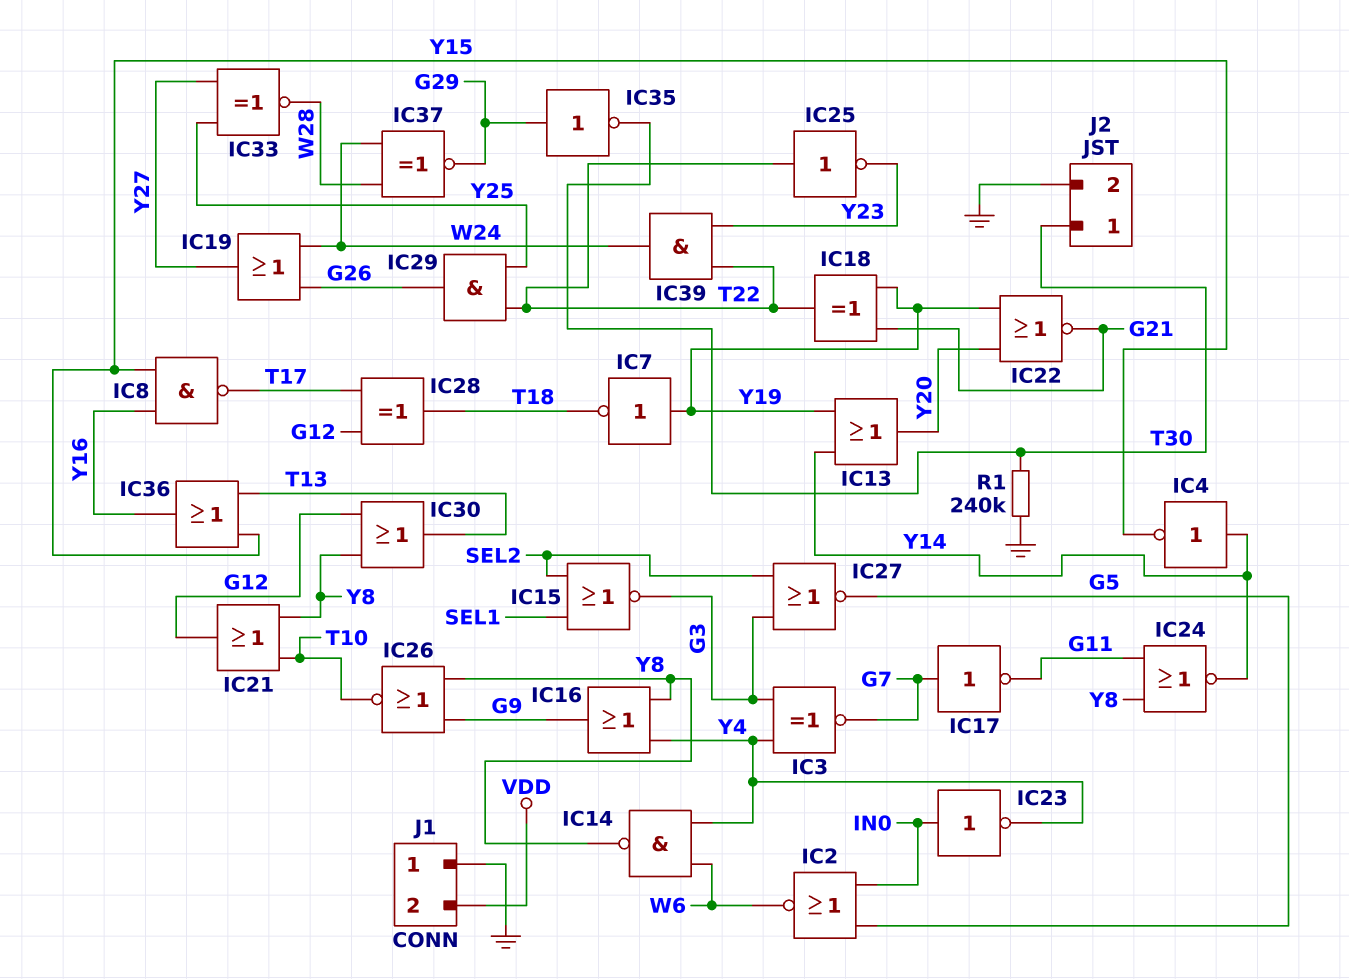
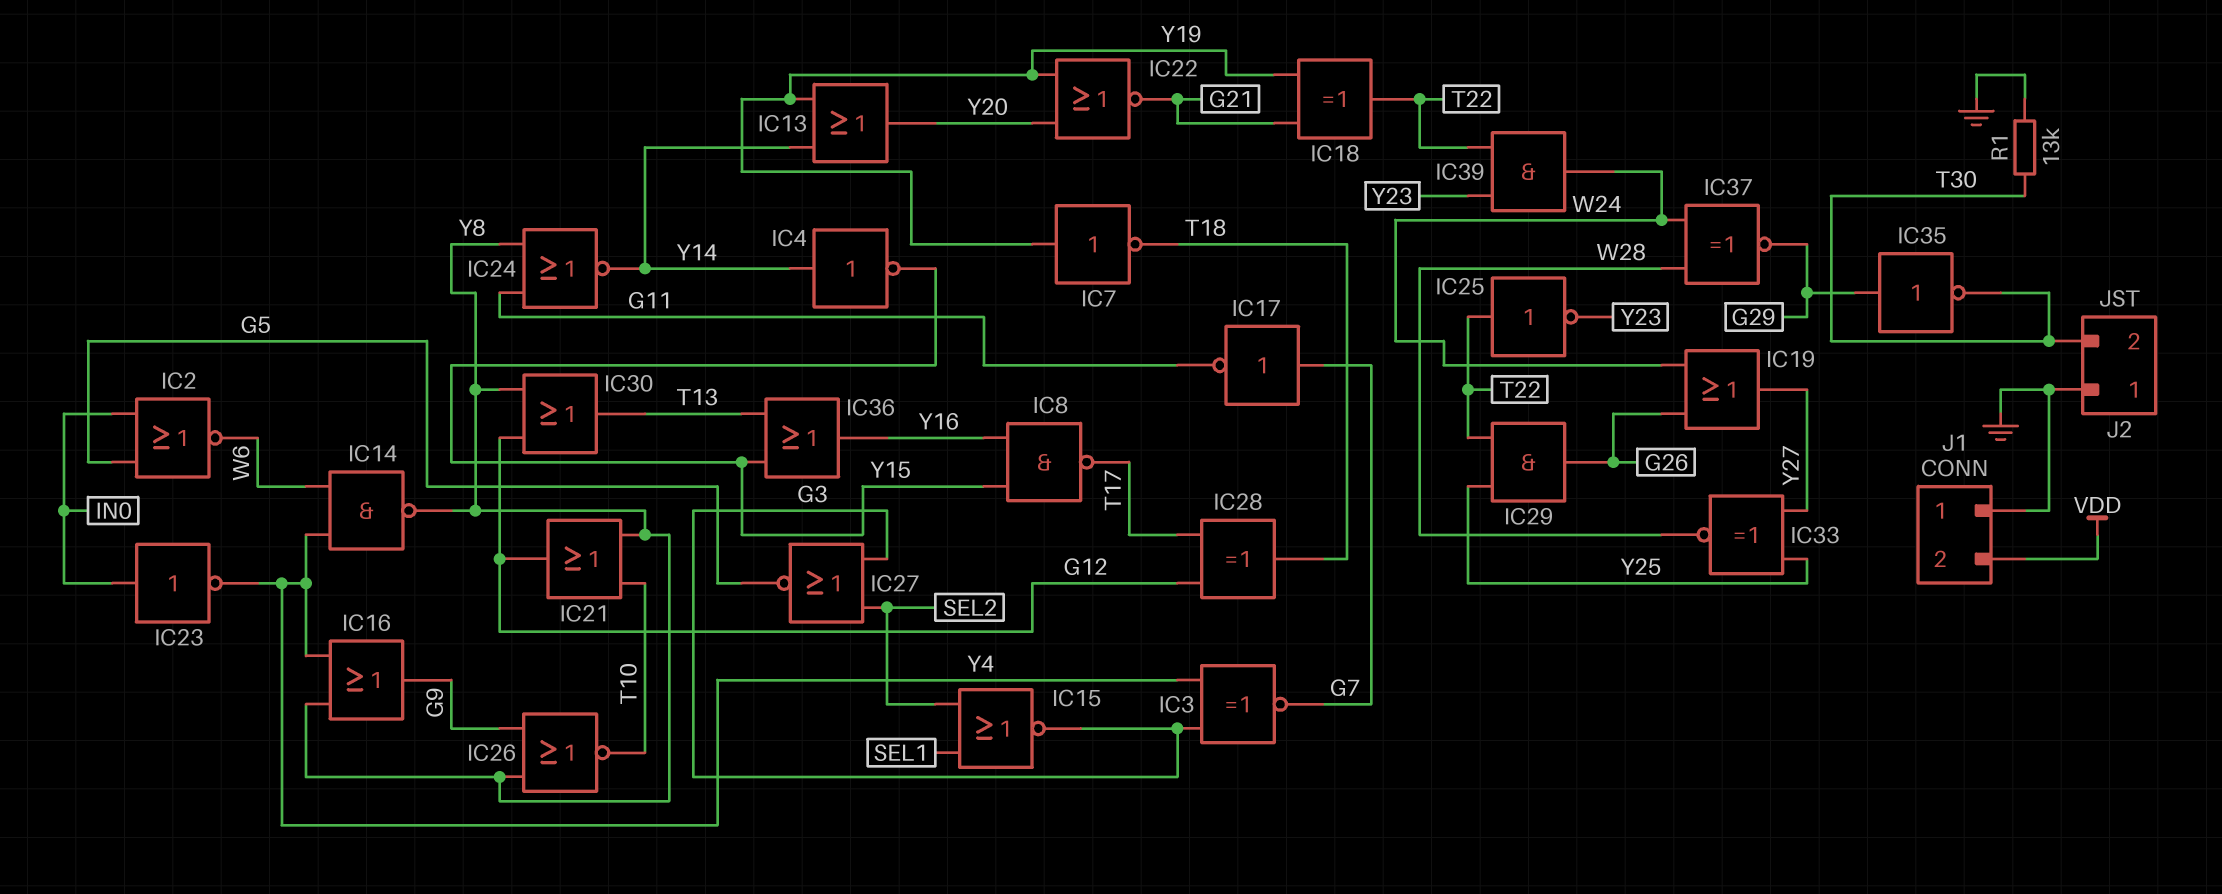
J2 pin 1: T30 -> GND
J2 pin 2: GND -> T30
R1: 240k (GND, T30) -> 13k (GND, T30)

